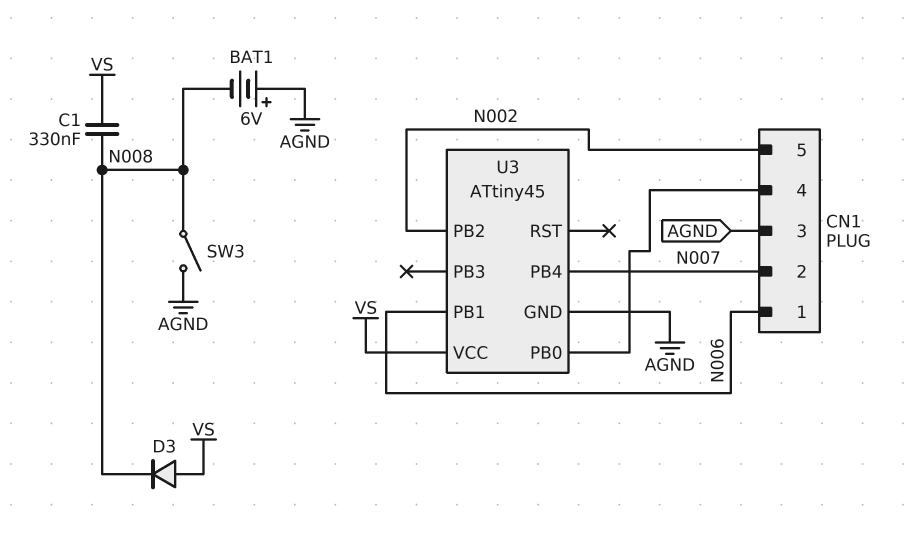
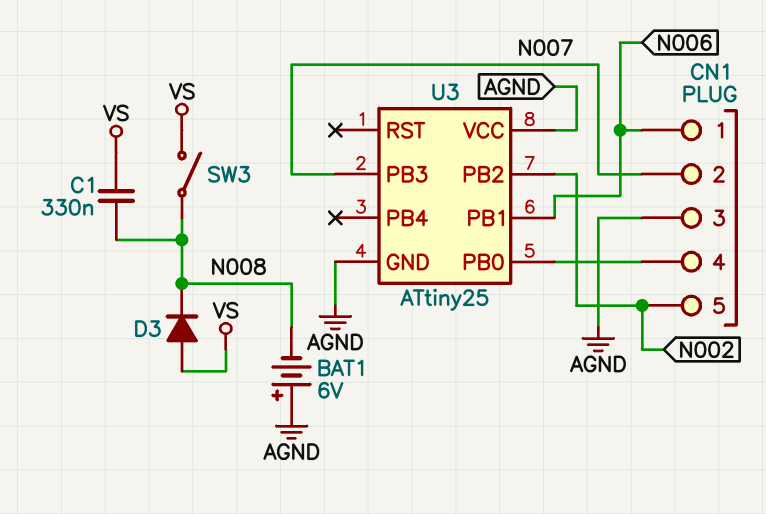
SW3: switch (AGND, N008) -> switch (N008, VS)
U3: ATtiny45 -> ATtiny25
U3 pin PB3: none -> N007
U3 pin PB4: N007 -> none
U3 pin VCC: VS -> AGND

